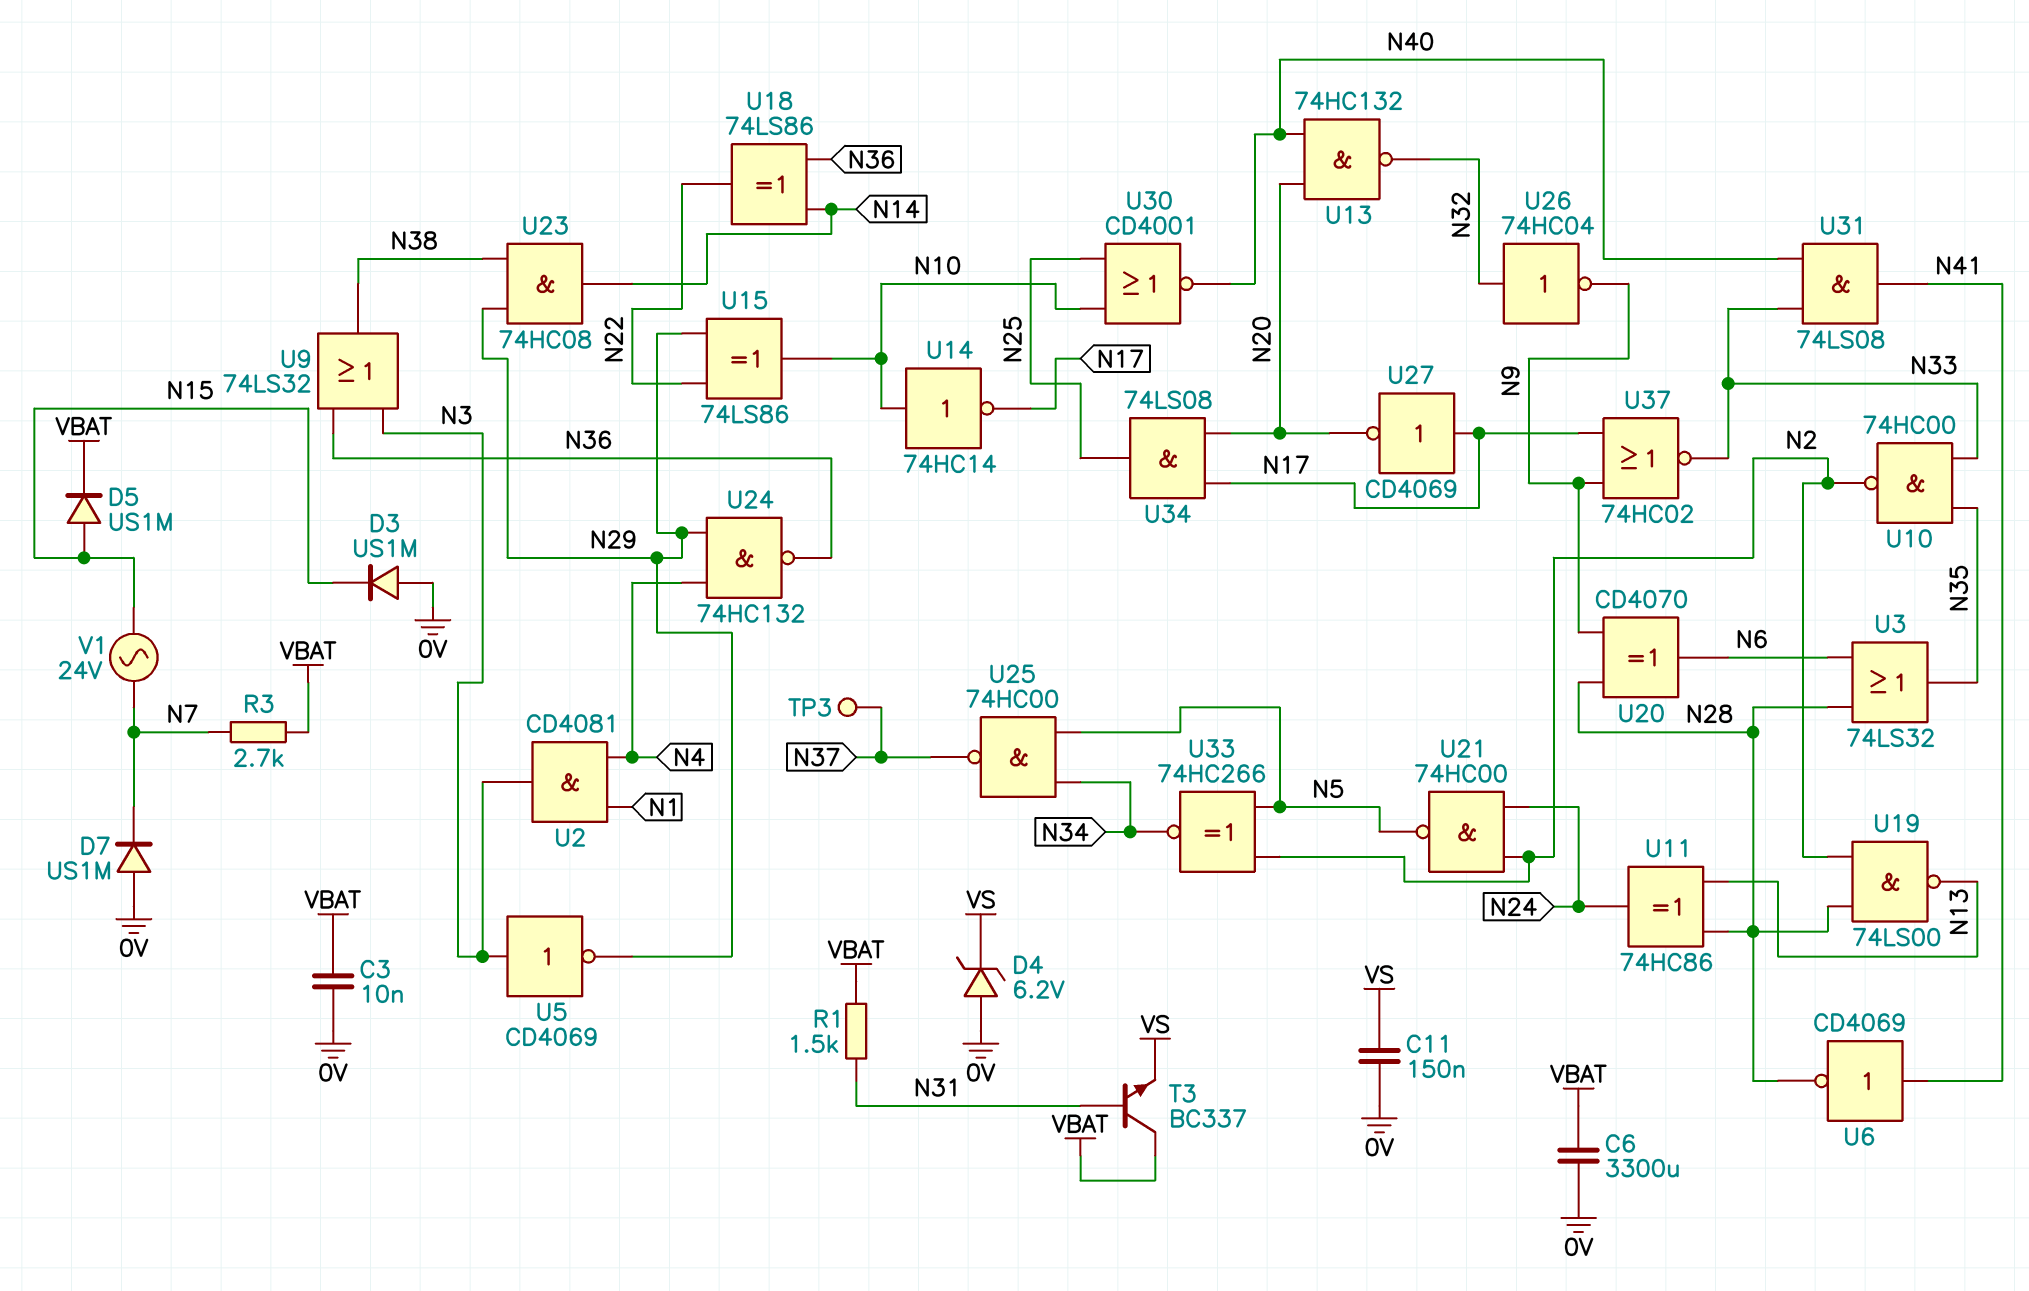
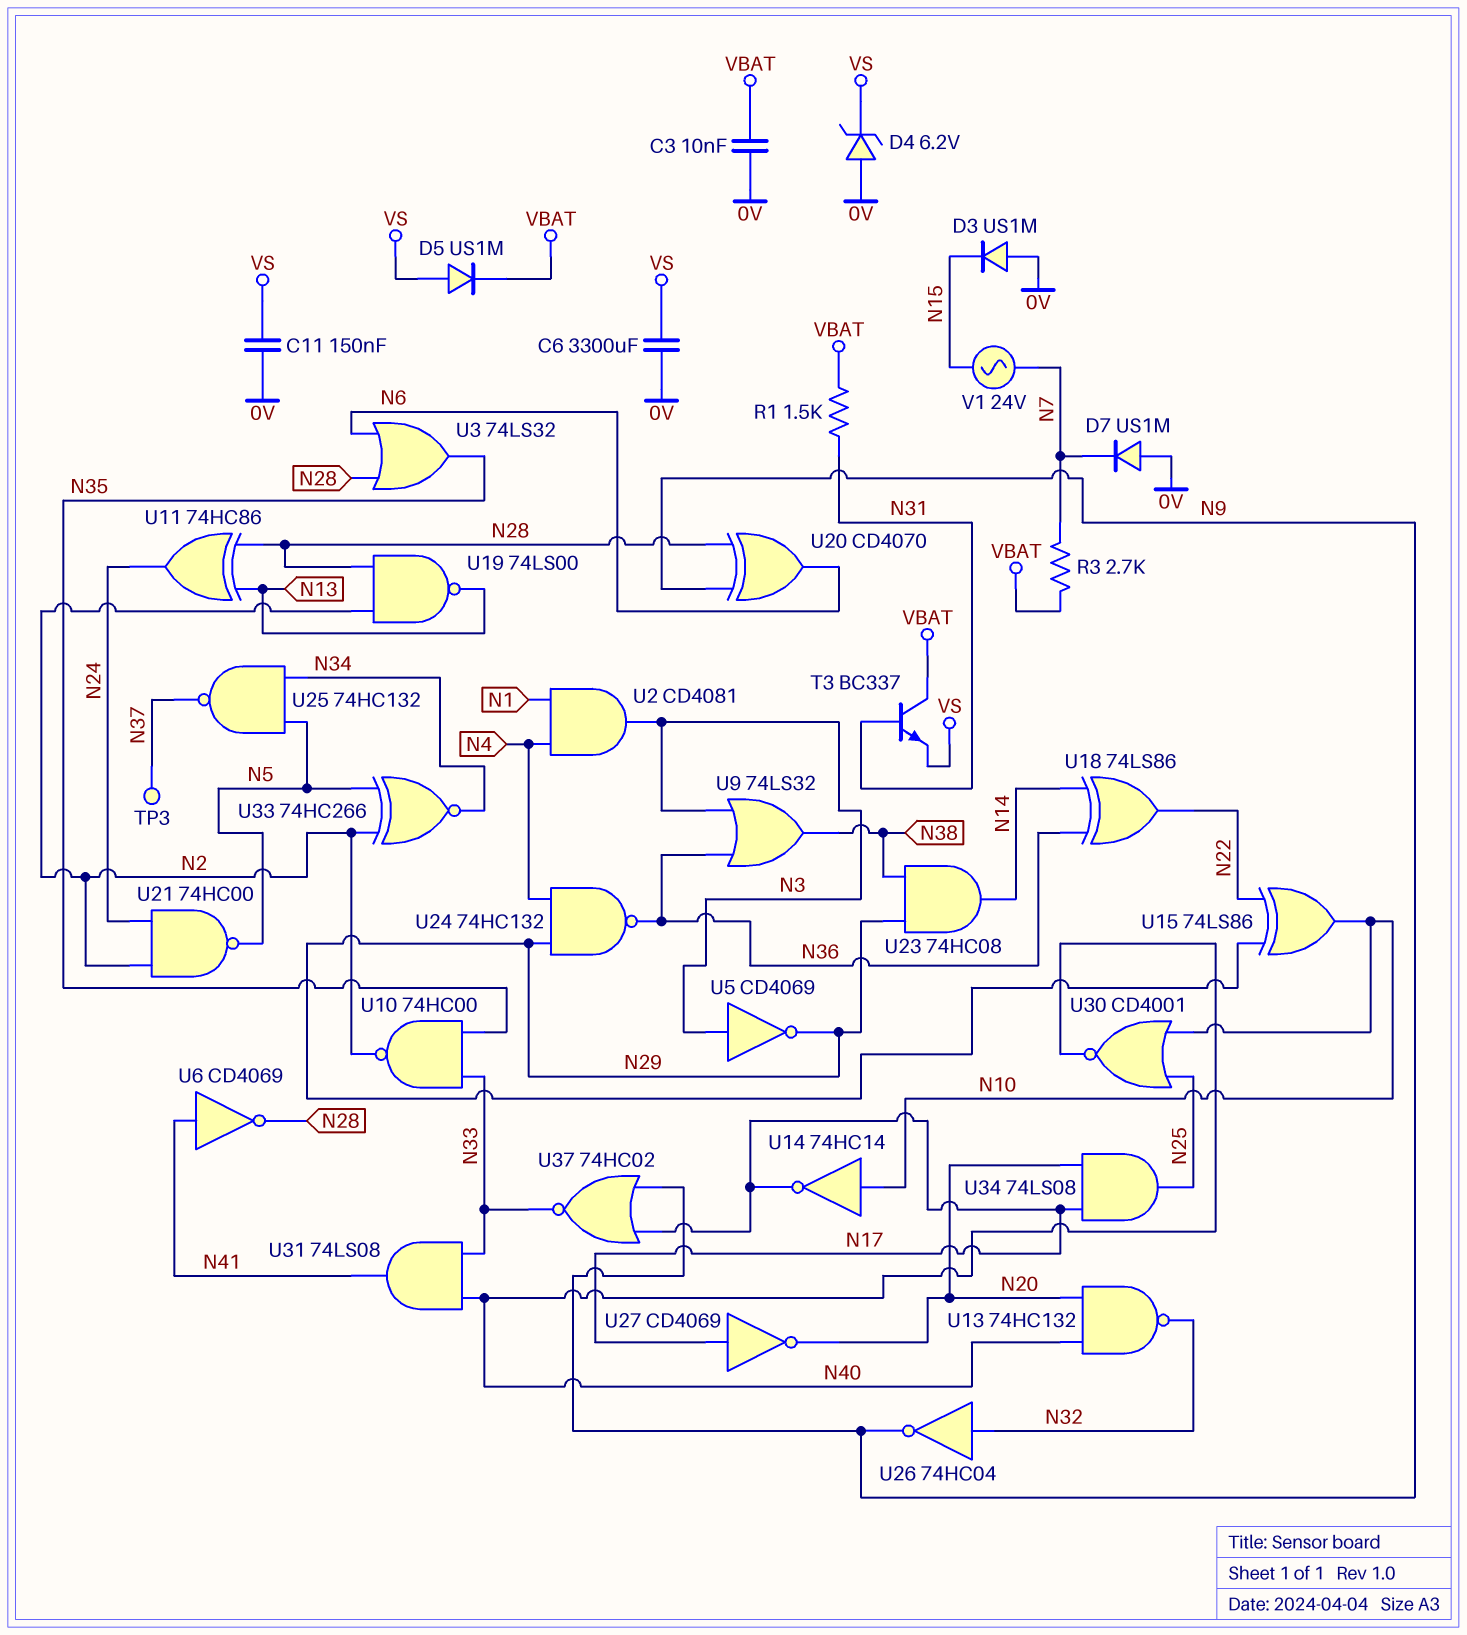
C6: 3300uF (0V, VBAT) -> 3300uF (0V, VS)
D5: diode US1M (A N15, K VBAT) -> diode US1M (A VS, K VBAT)
U25: NAND 74HC00 (in N5, in N34, out N37) -> NAND 74HC132 (in N5, in N34, out N37)

